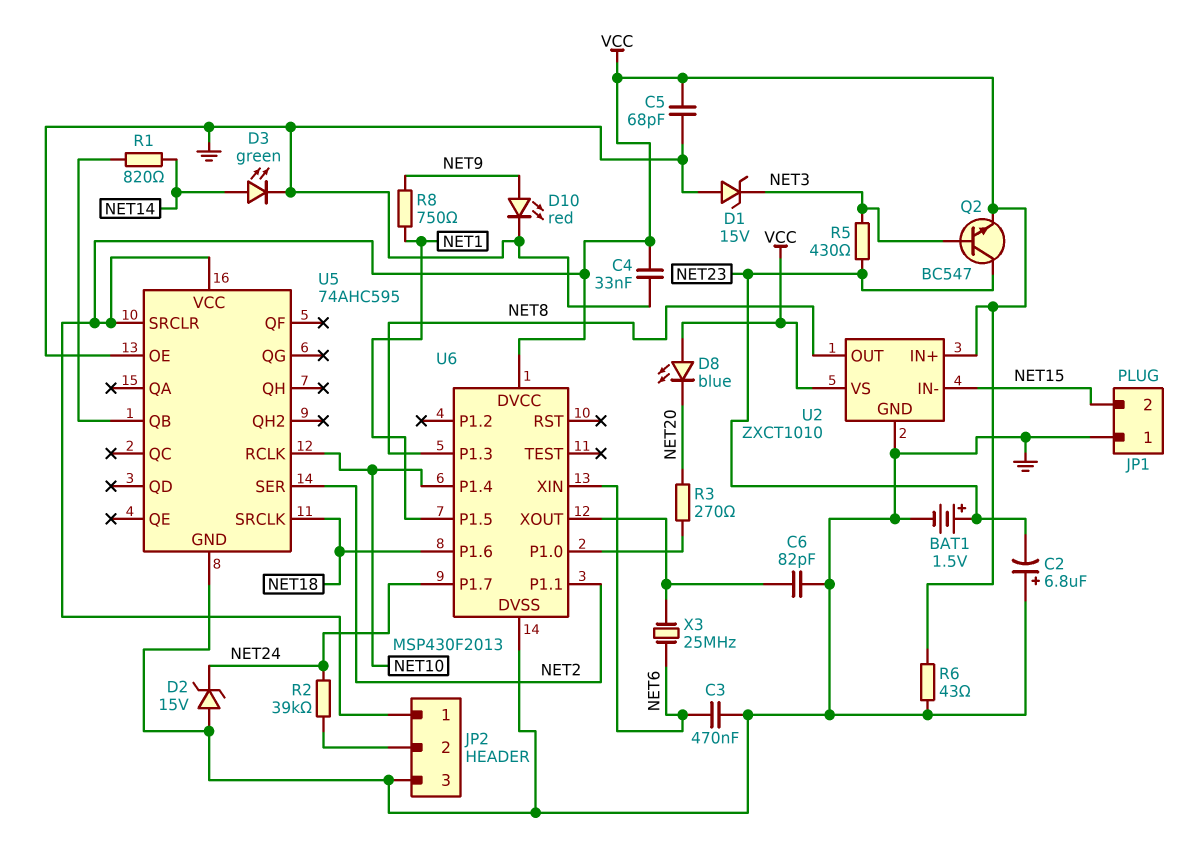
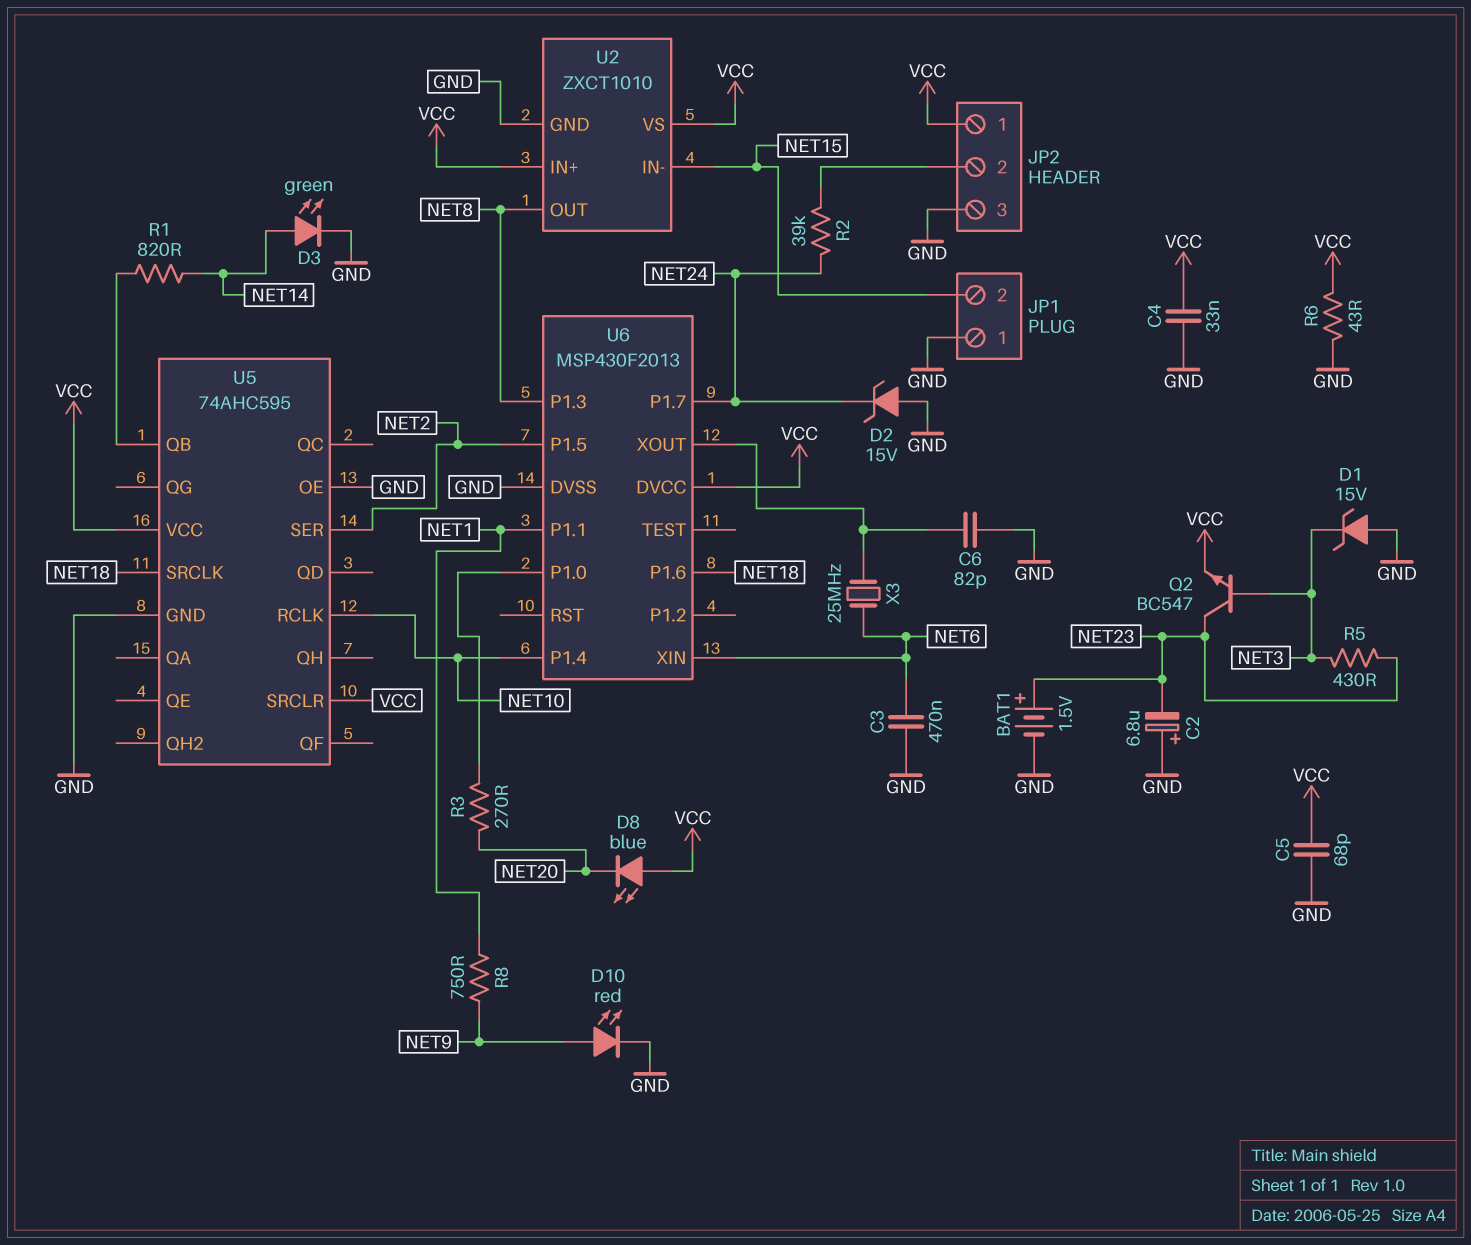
U6 pin P1.1: NET2 -> NET1
U6 pin P1.5: NET1 -> NET2

